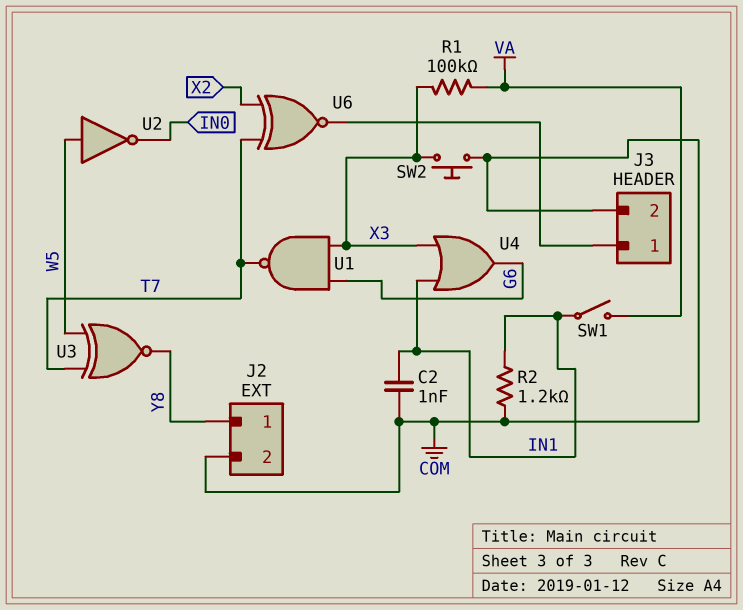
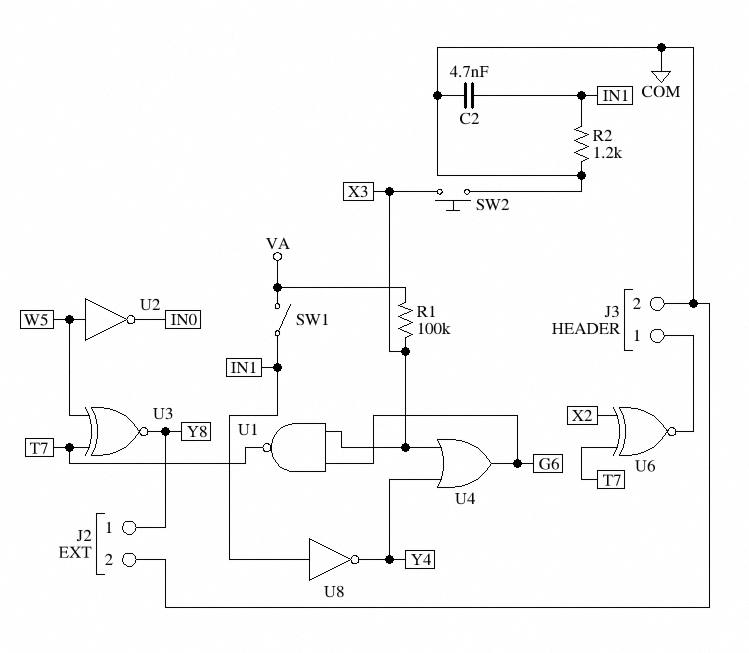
C2: 1nF (COM, IN1) -> 4.7nF (COM, IN1)
U4: OR (in IN1, in X3, out G6) -> OR (in X3, in Y4, out G6)
U8: none -> NOT (in IN1, out Y4)

